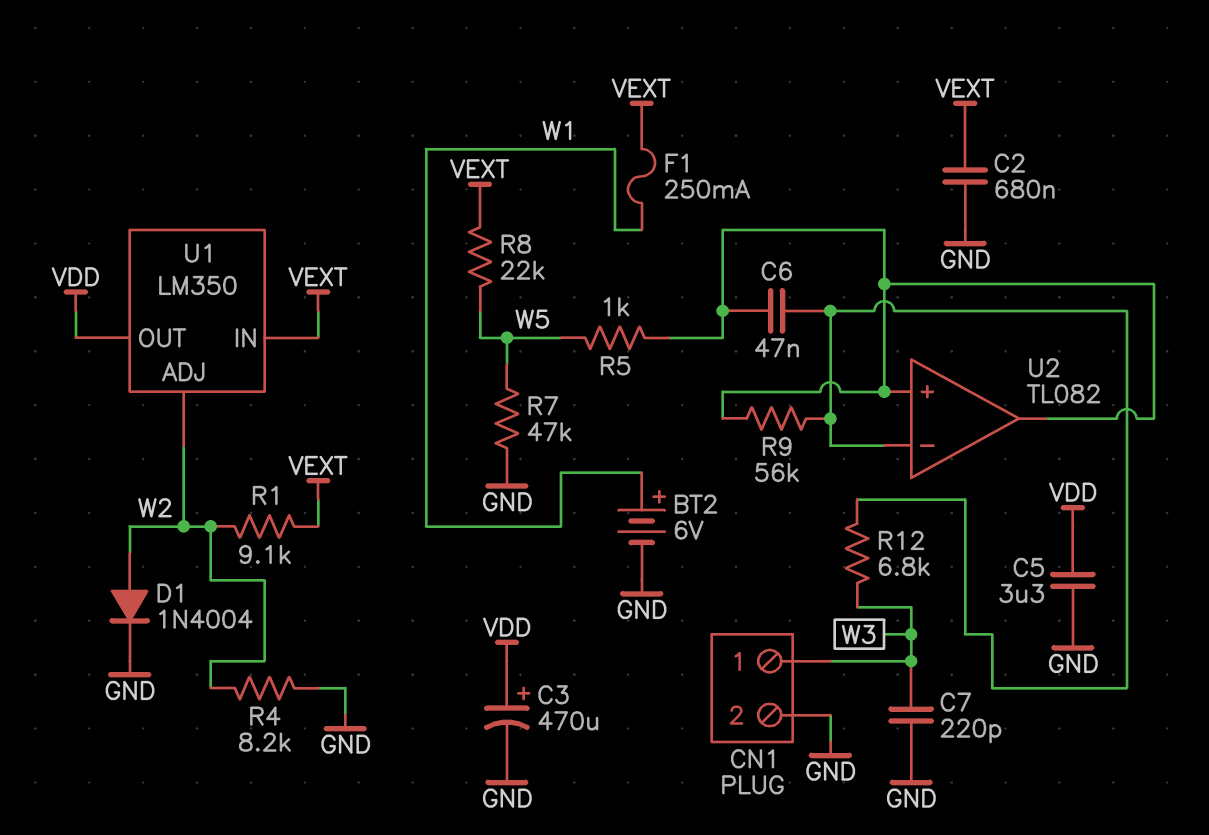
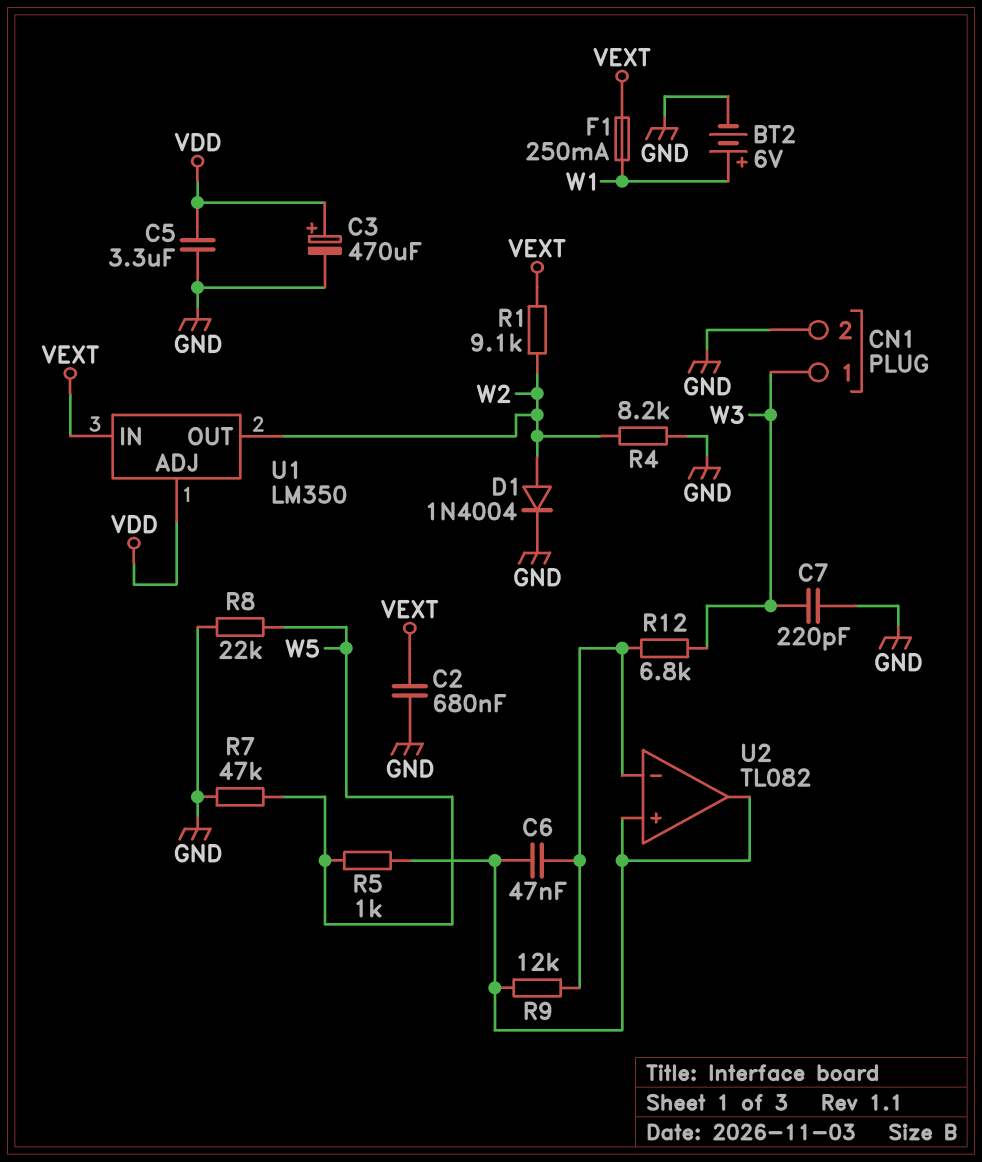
R8: 22k (VEXT, W5) -> 22k (GND, W5)
R9: 56k (U2/in+, U2/in-) -> 12k (U2/in+, U2/in-)
U1 pin ADJ: W2 -> VDD
U1 pin OUT: VDD -> W2

